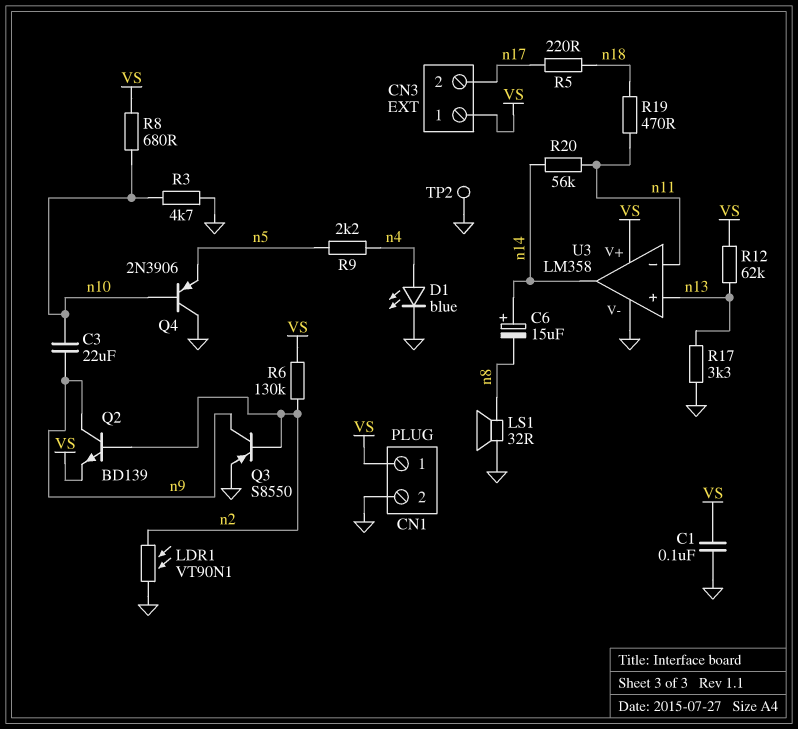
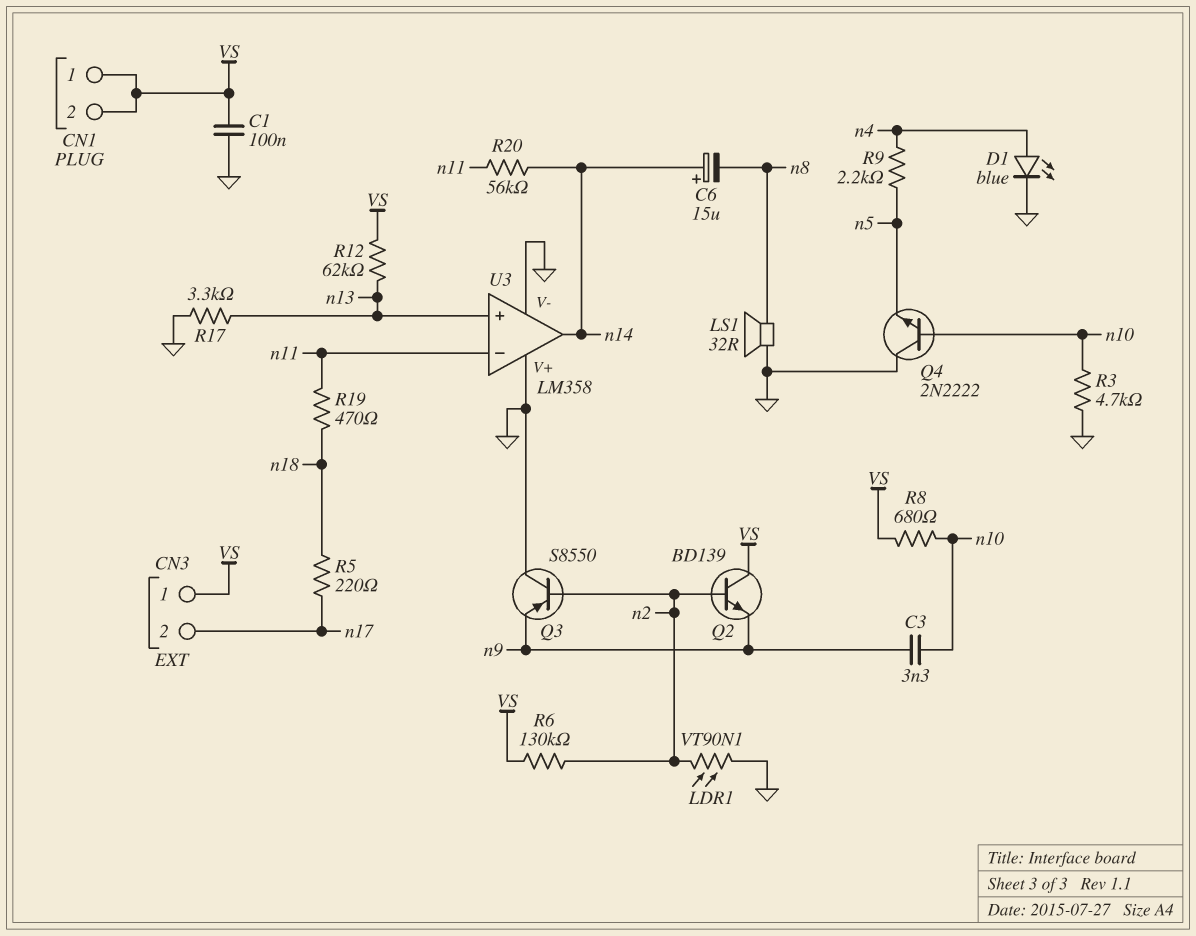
C3: 22uF (n9, n10) -> 3.3nF (n9, n10)
CN1 pin 2: GND -> VS
Q2: NPN BD139 (B n2, C n9, E VS) -> NPN BD139 (B n2, C VS, E n9)
Q3: PNP S8550 (B n2, C n9, E GND) -> PNP S8550 (B n2, C GND, E n9)
Q4: PNP 2N3906 (B n10, C GND, E n5) -> NPN 2N2222 (B n10, C GND, E n5)
TP2: test point (GND) -> none
U3 pin V+: VS -> GND

